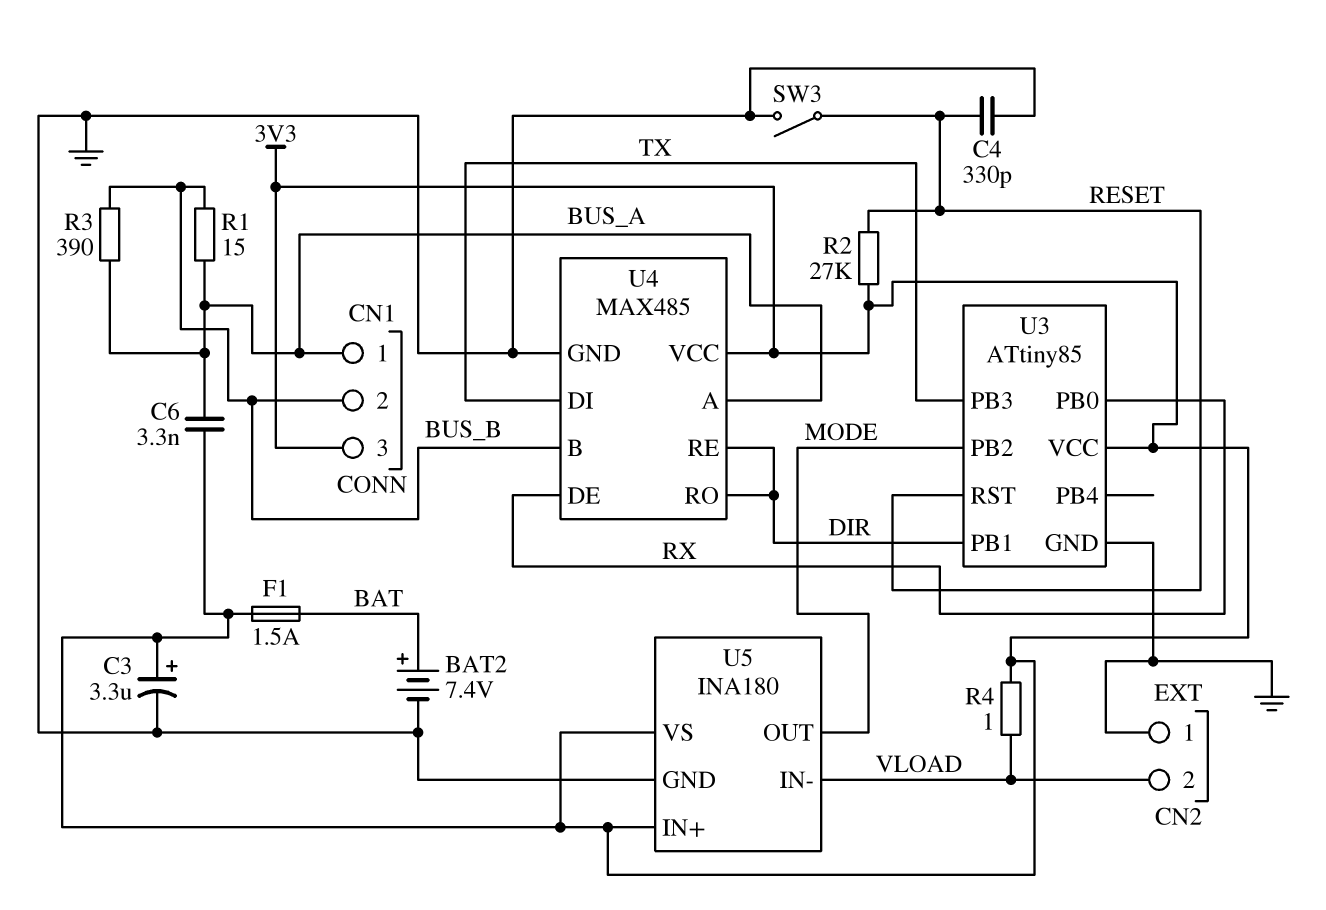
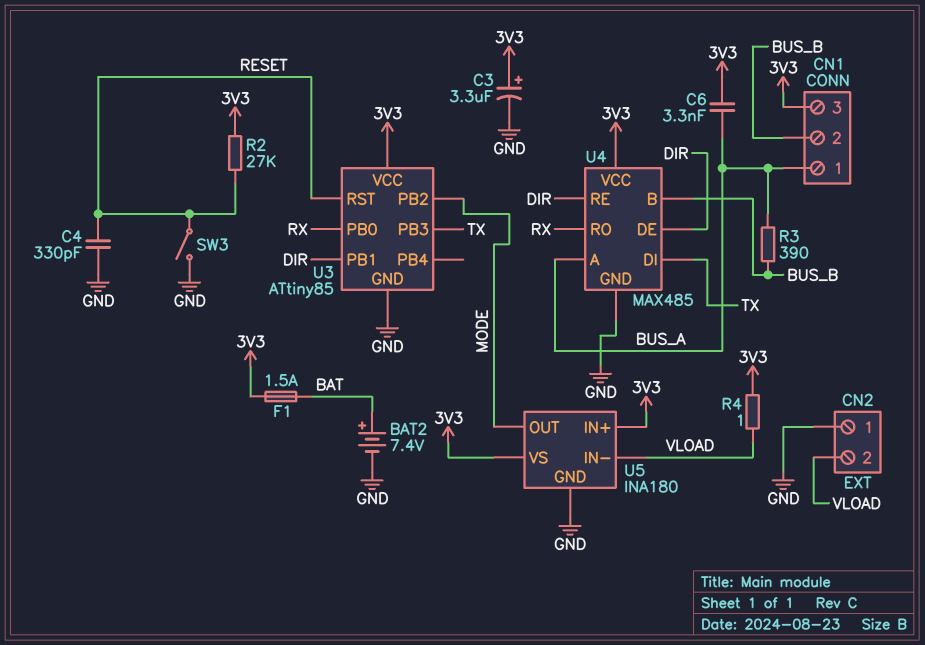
R1: 15 (BUS_A, BUS_B) -> none
U4 pin DE: RX -> DIR
U4 pin RO: DIR -> RX

